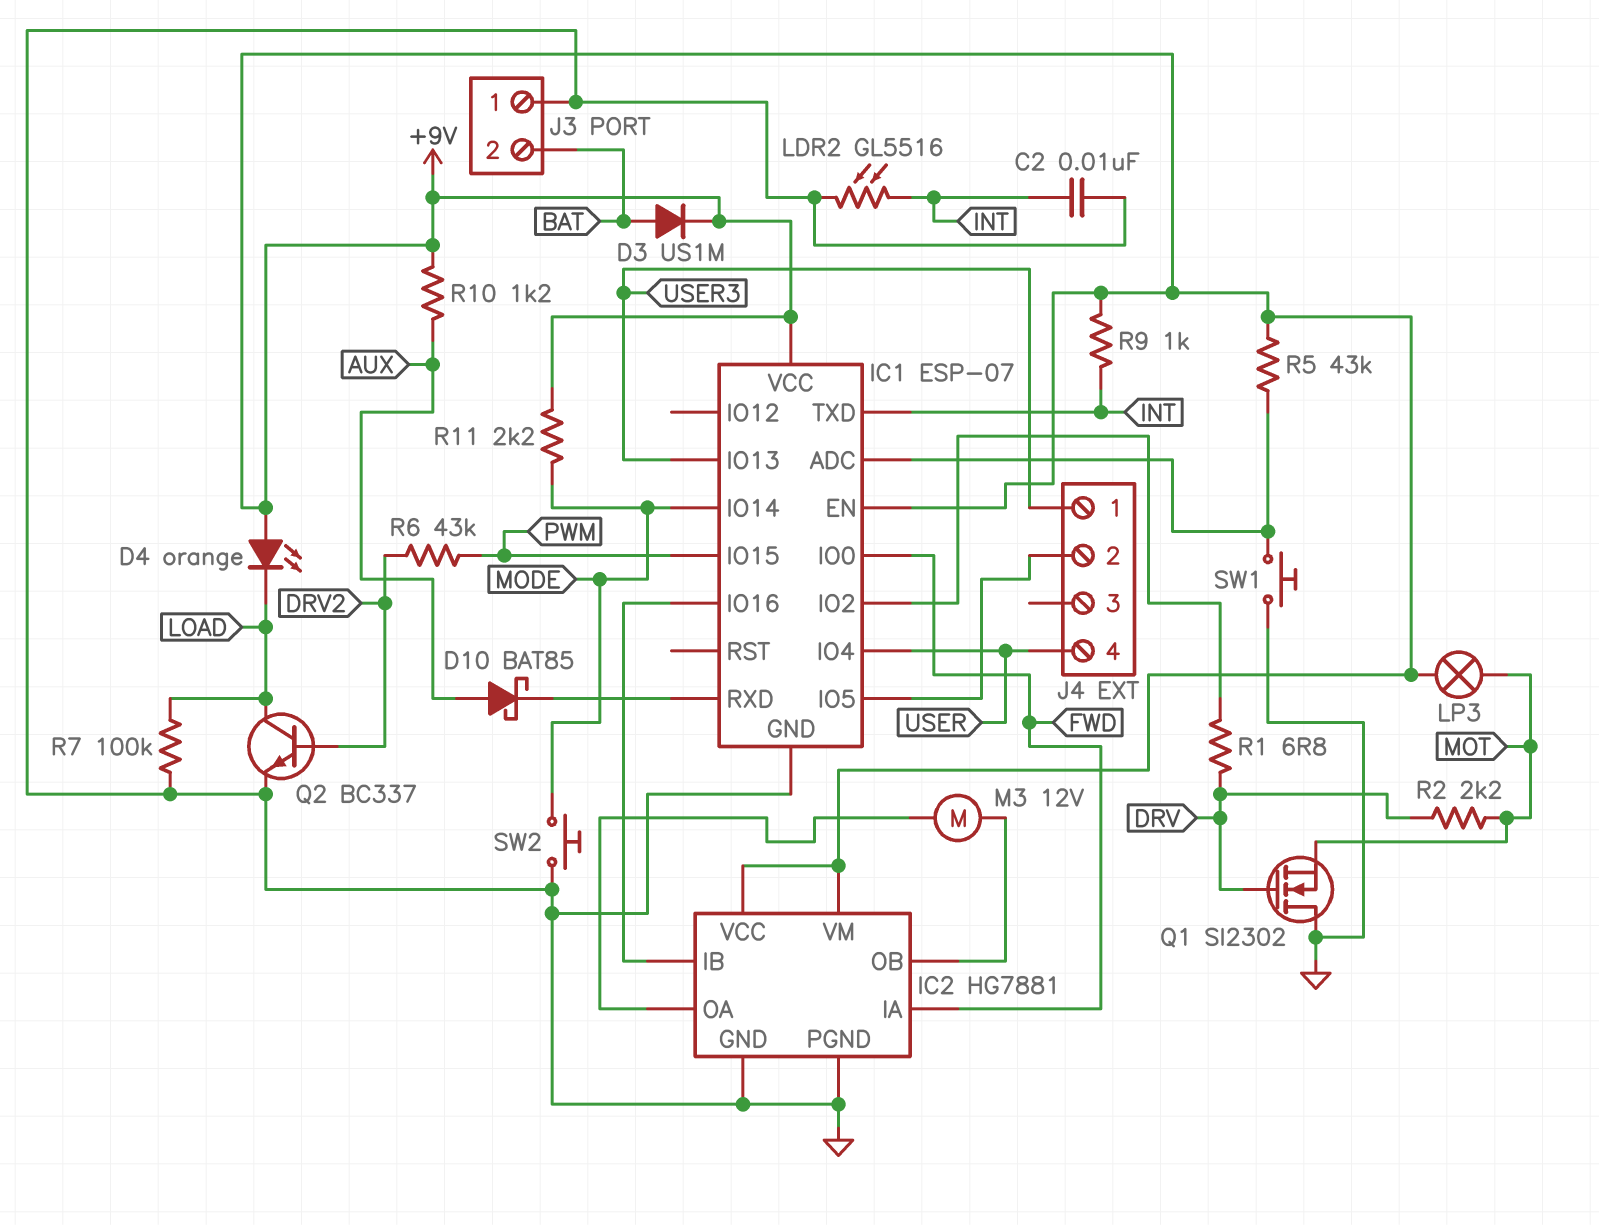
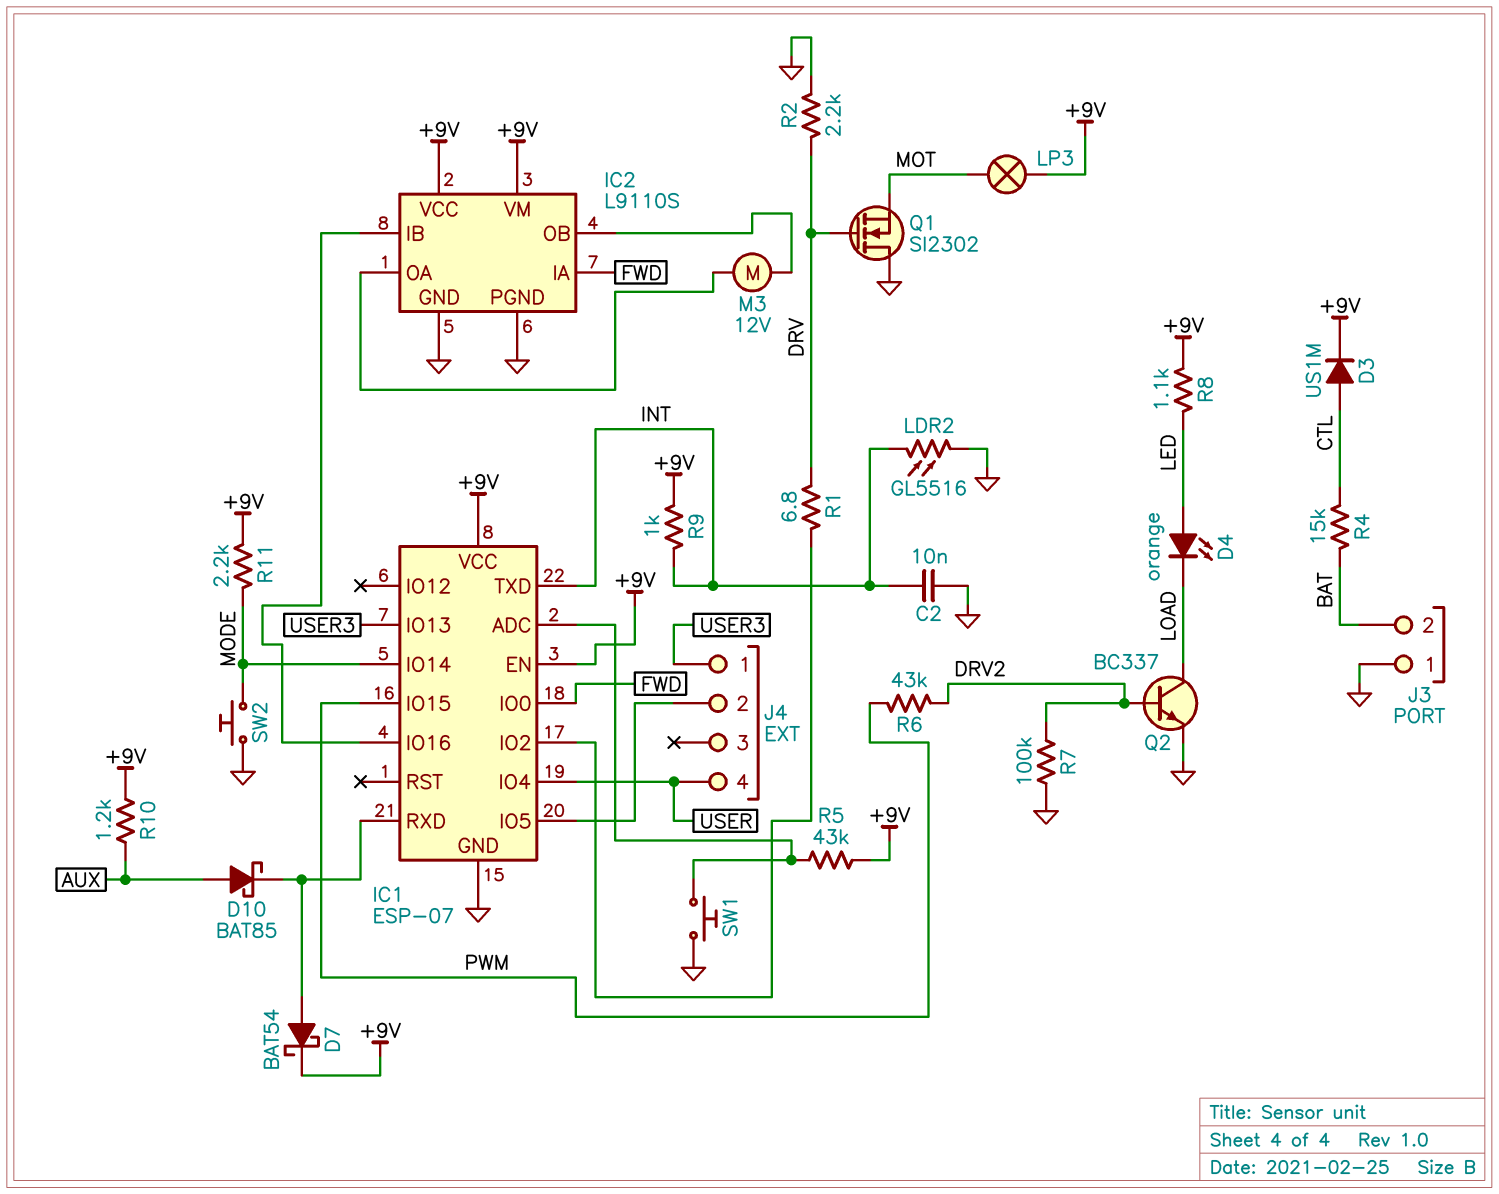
D3: diode US1M (A BAT, K +9V) -> diode US1M (A CTL, K +9V)
D4: LED orange (A +9V, K LOAD) -> LED orange (A LED, K LOAD)
D7: none -> schottky BAT54 (A IC1/RXD, K +9V)
IC2: HG7881 -> L9110S
R2: 2.2k (DRV, MOT) -> 2.2k (DRV, GND)
R4: none -> 15k (BAT, CTL)
R7: 100k (GND, LOAD) -> 100k (DRV2, GND)
R8: none -> 1.1k (+9V, LED)

